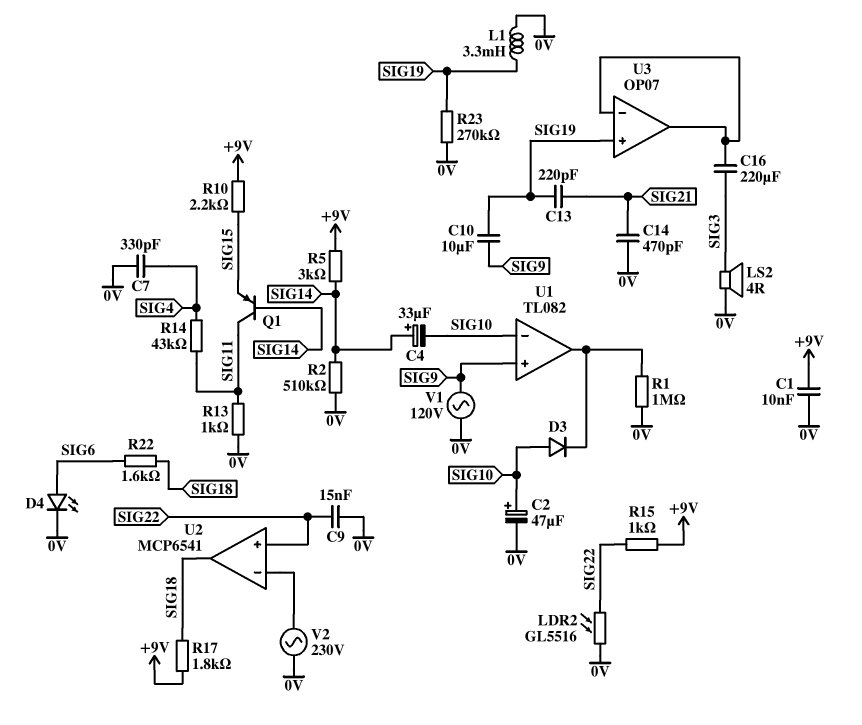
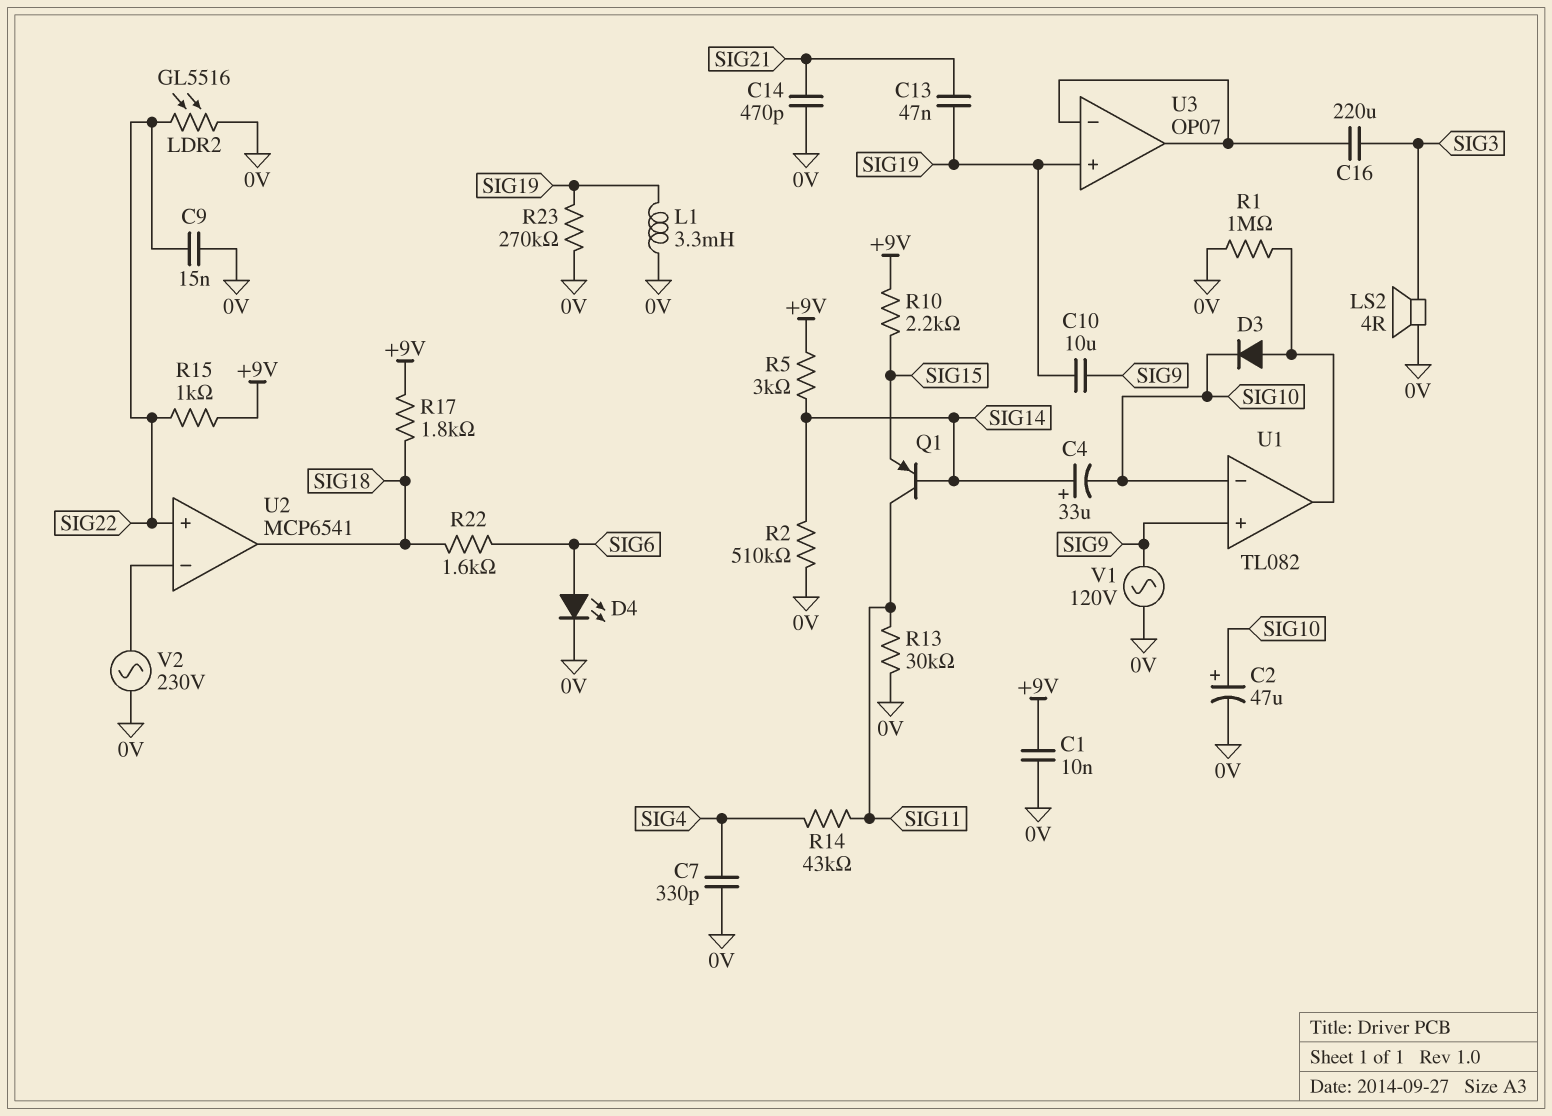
C13: 220pF (SIG19, SIG21) -> 47nF (SIG19, SIG21)
D3: diode (A SIG10, K U1/out) -> diode (A U1/out, K SIG10)
R13: 1k (0V, SIG11) -> 30k (0V, SIG11)

